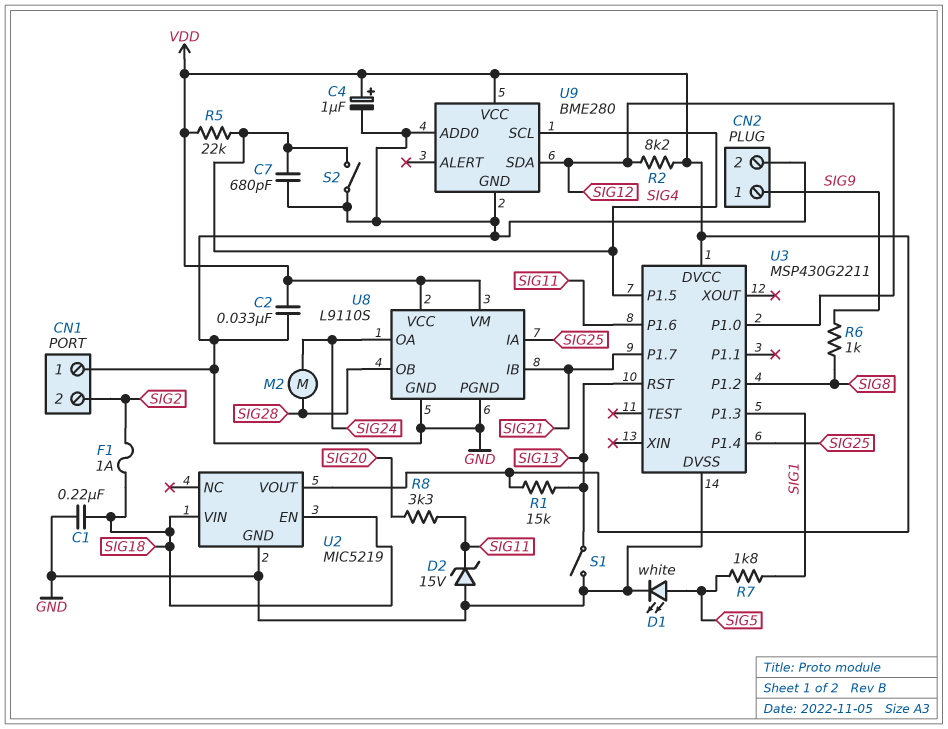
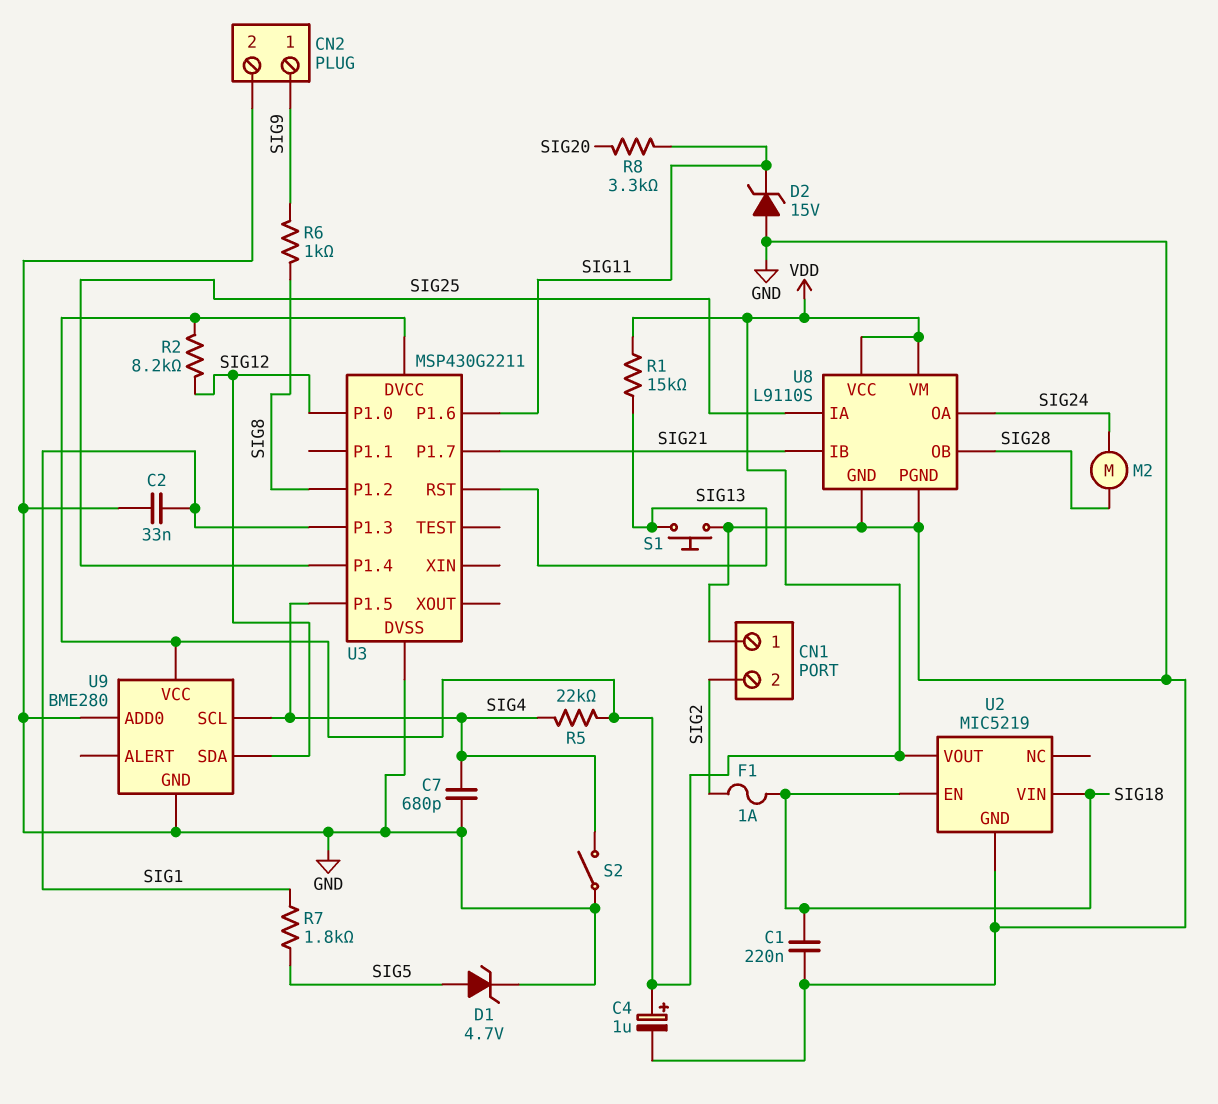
C2: 33nF (GND, VDD) -> 33nF (GND, SIG1)
D1: LED white (A SIG5, K GND) -> zener 4.7V (A SIG5, K GND)
S1: switch (GND, SIG13) -> button (GND, SIG13)

